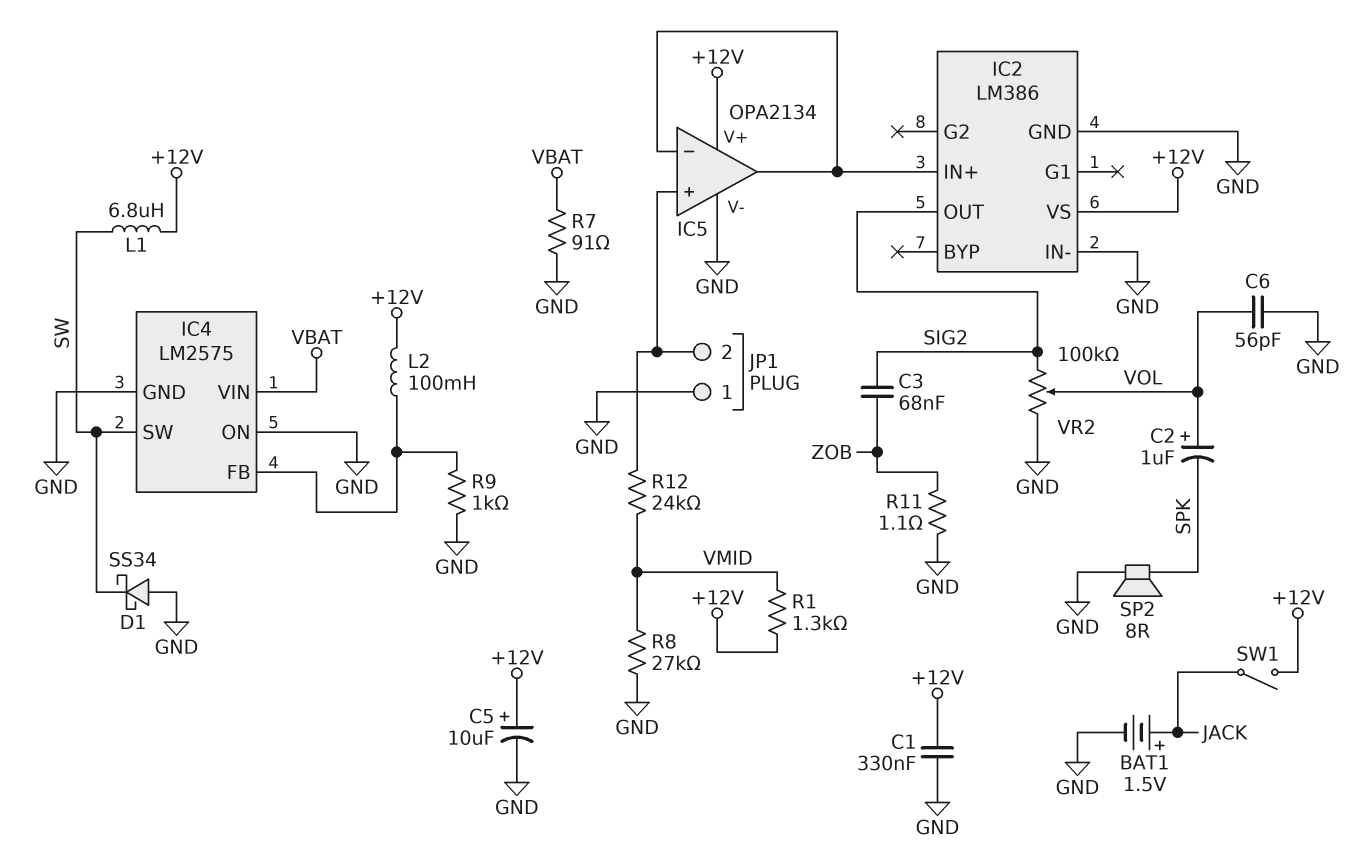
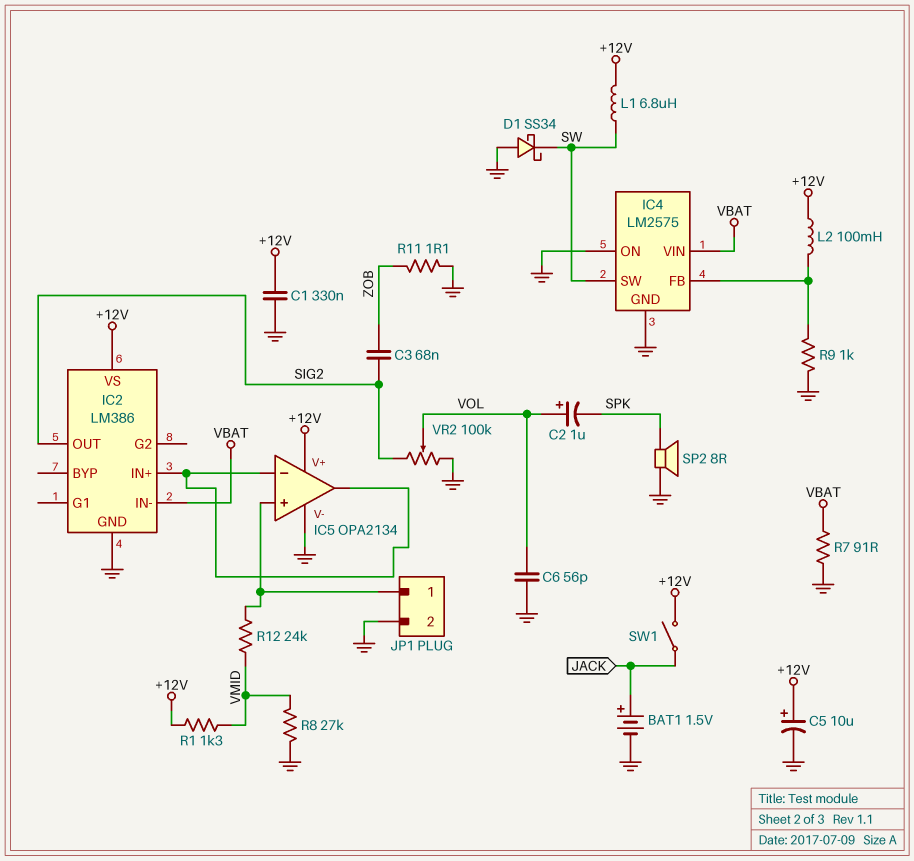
IC2 pin IN-: GND -> VBAT
JP1 pin 1: GND -> IC5/in+
JP1 pin 2: IC5/in+ -> GND

